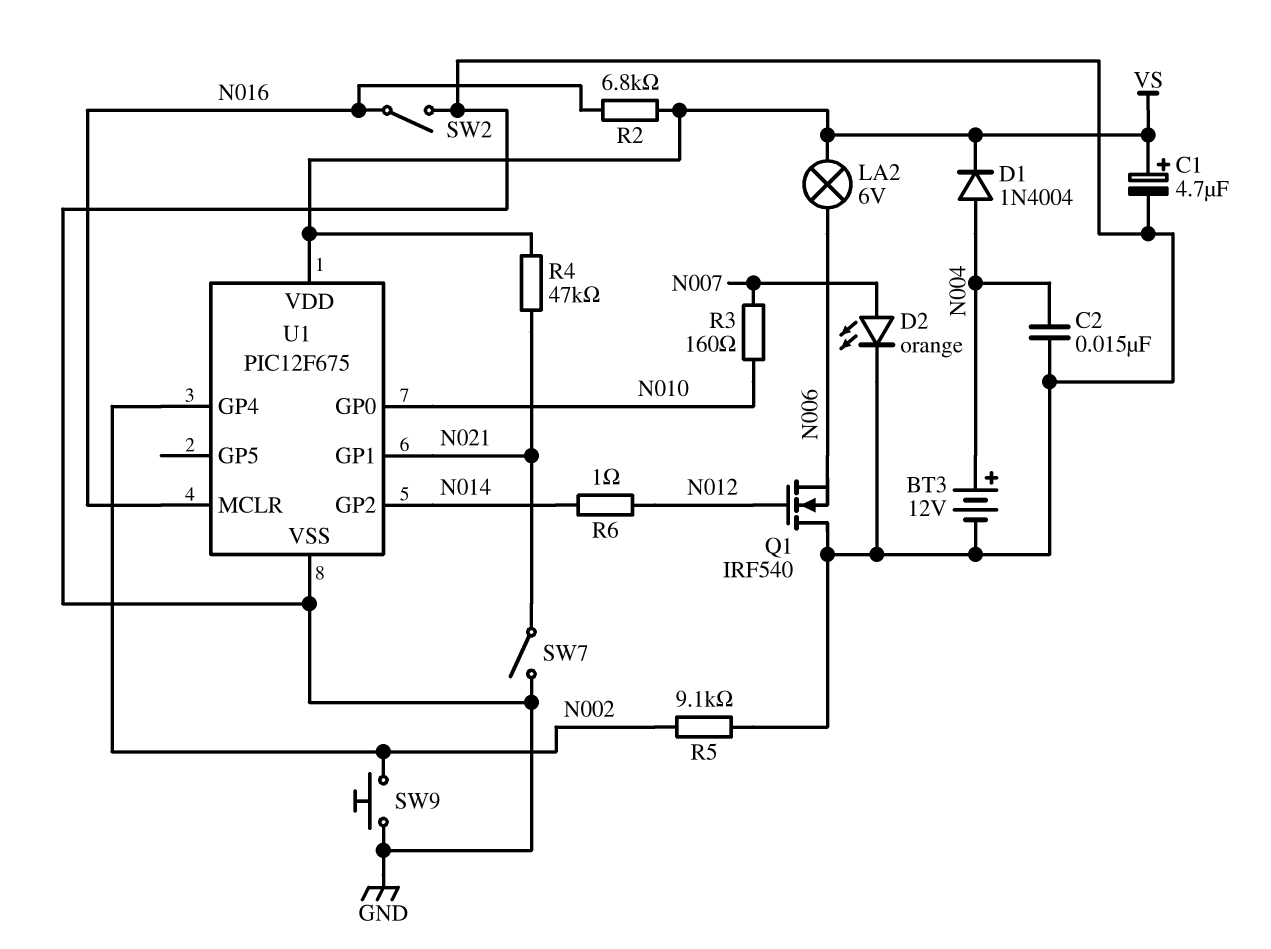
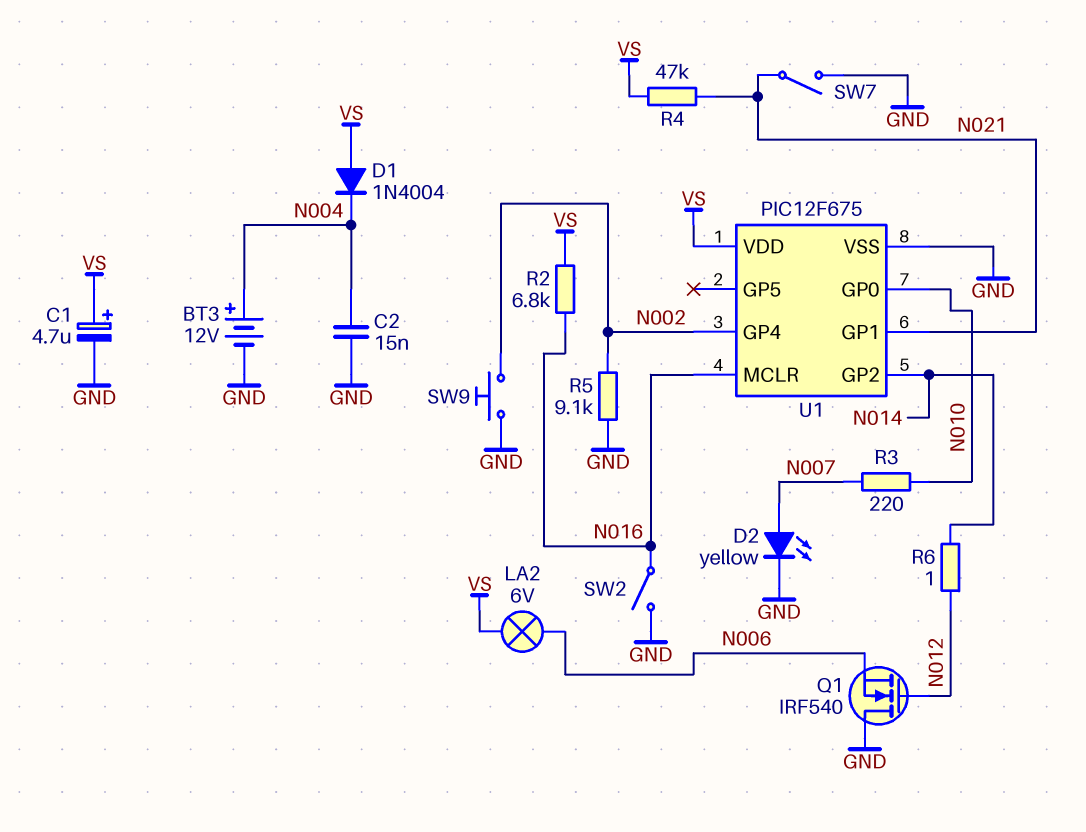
D1: diode 1N4004 (A N004, K VS) -> diode 1N4004 (A VS, K N004)
D2: LED orange (A N007, K GND) -> LED yellow (A N007, K GND)
R3: 160 (N007, N010) -> 220 (N007, N010)

